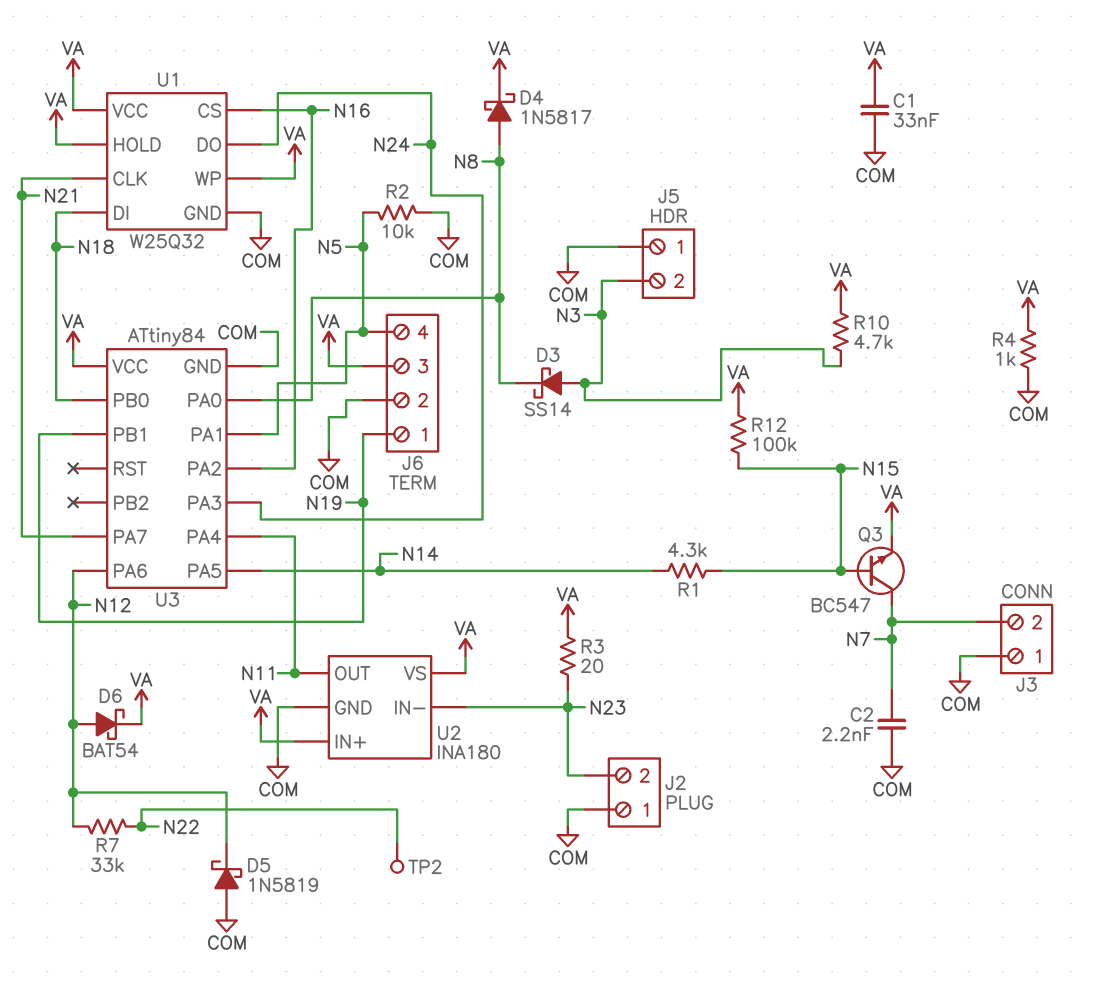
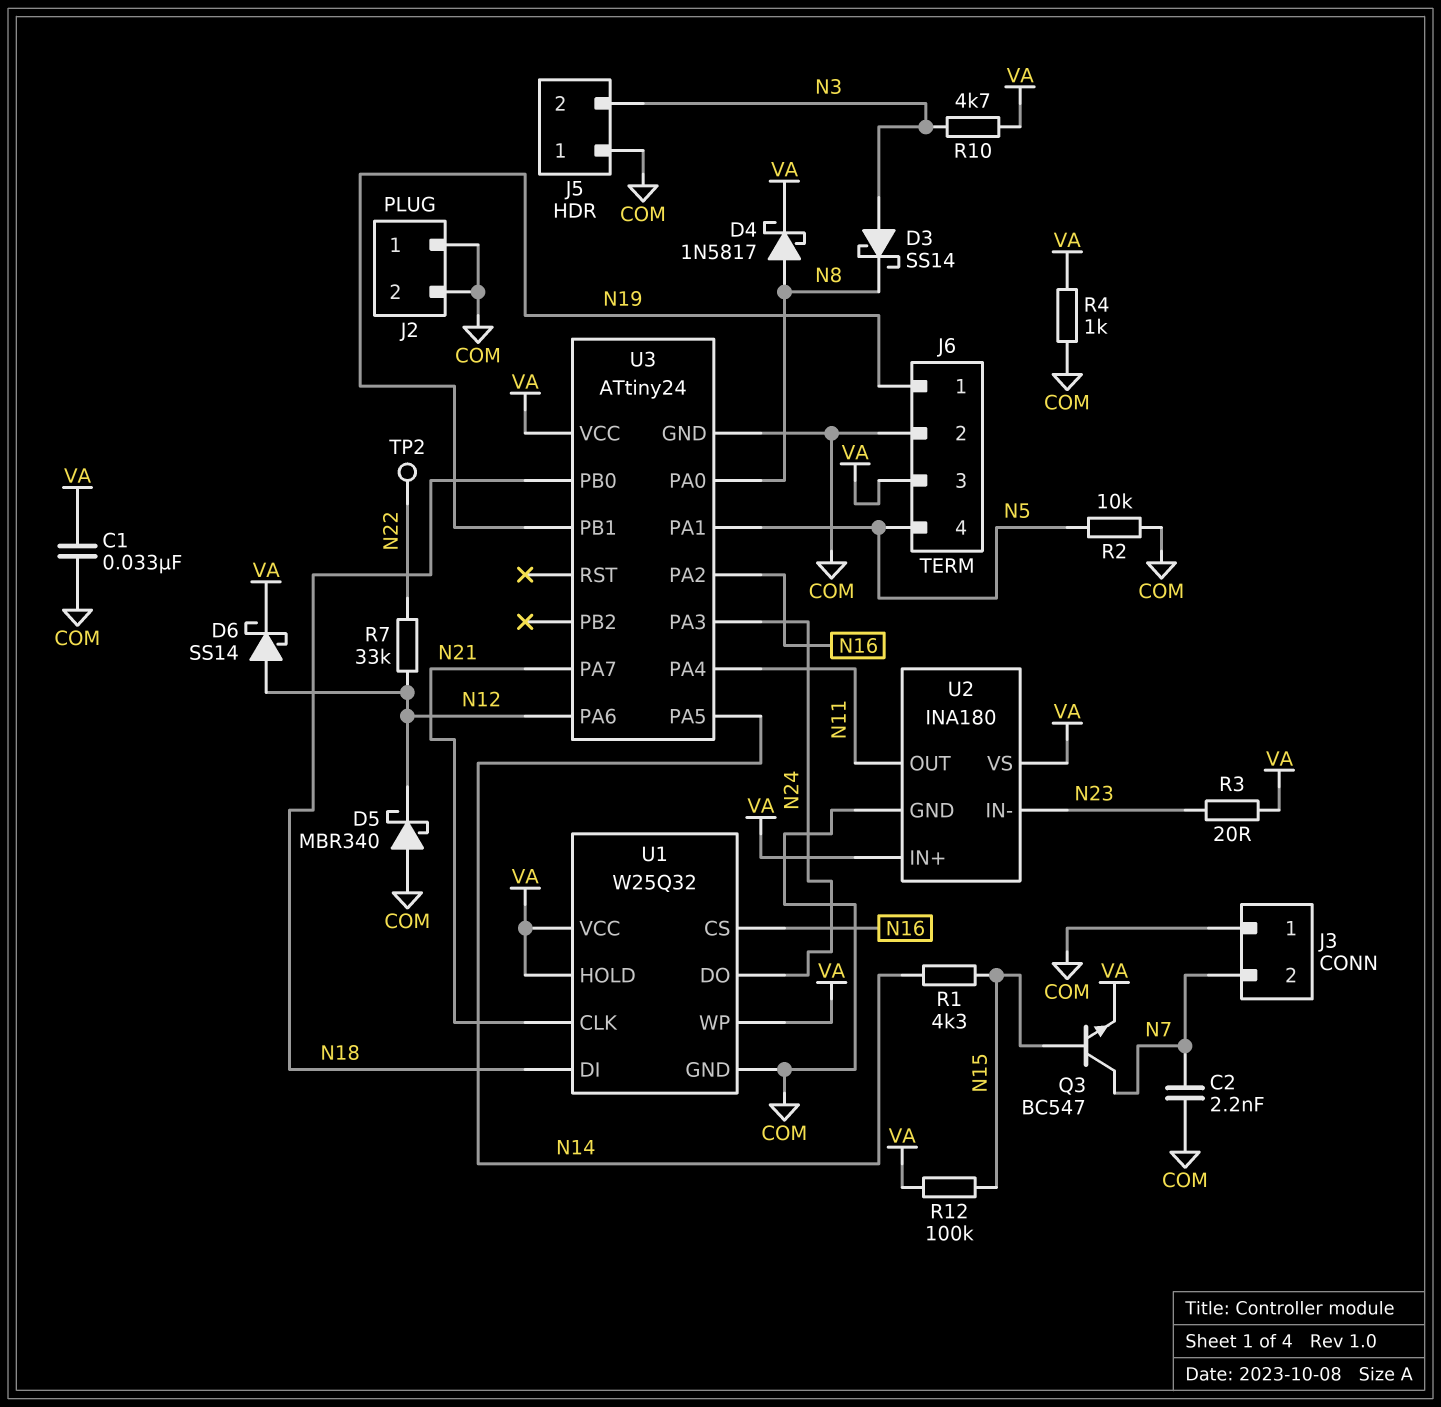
D5: schottky 1N5819 (A COM, K N12) -> schottky MBR340 (A COM, K N12)
D6: schottky BAT54 (A N12, K VA) -> schottky SS14 (A N12, K VA)
J2 pin 2: N23 -> COM
U3: ATtiny84 -> ATtiny24

